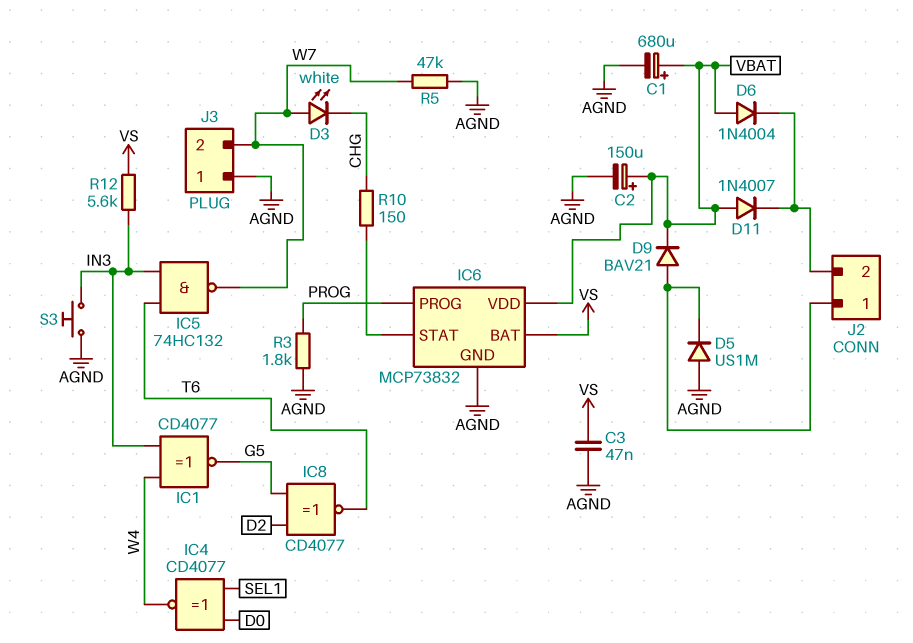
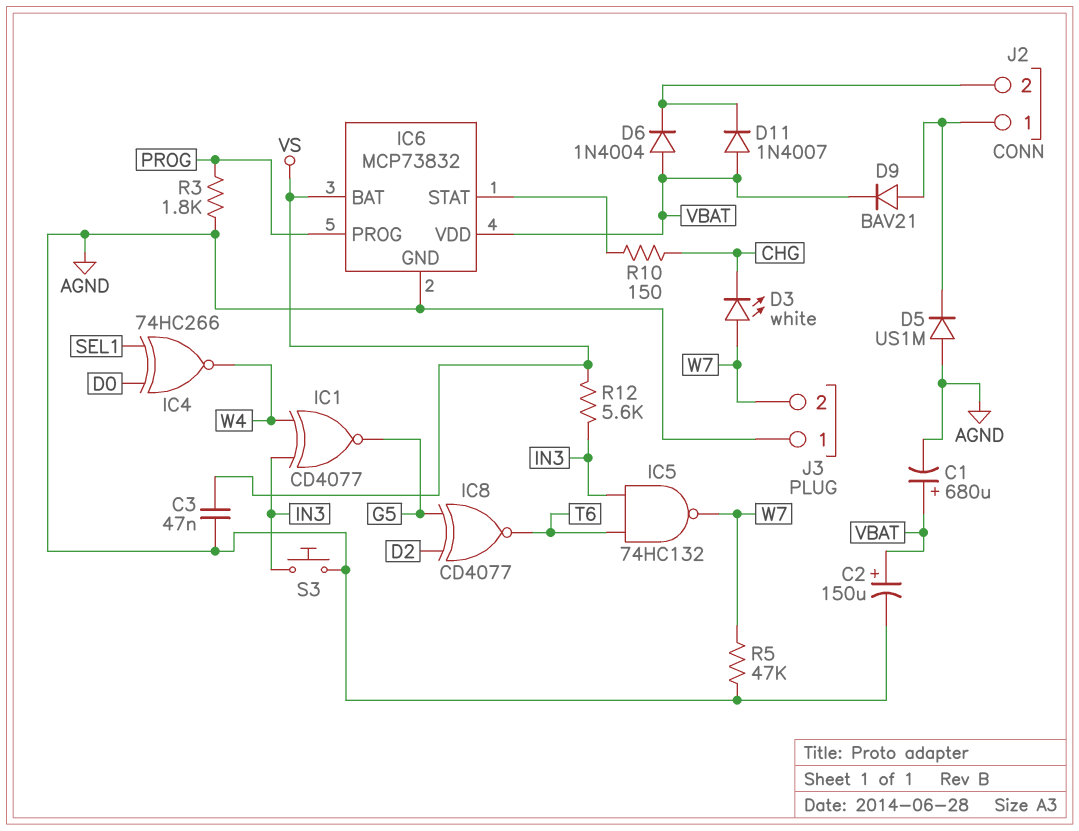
IC4: XNOR CD4077 (in D0, in SEL1, out W4) -> XNOR 74HC266 (in D0, in SEL1, out W4)

